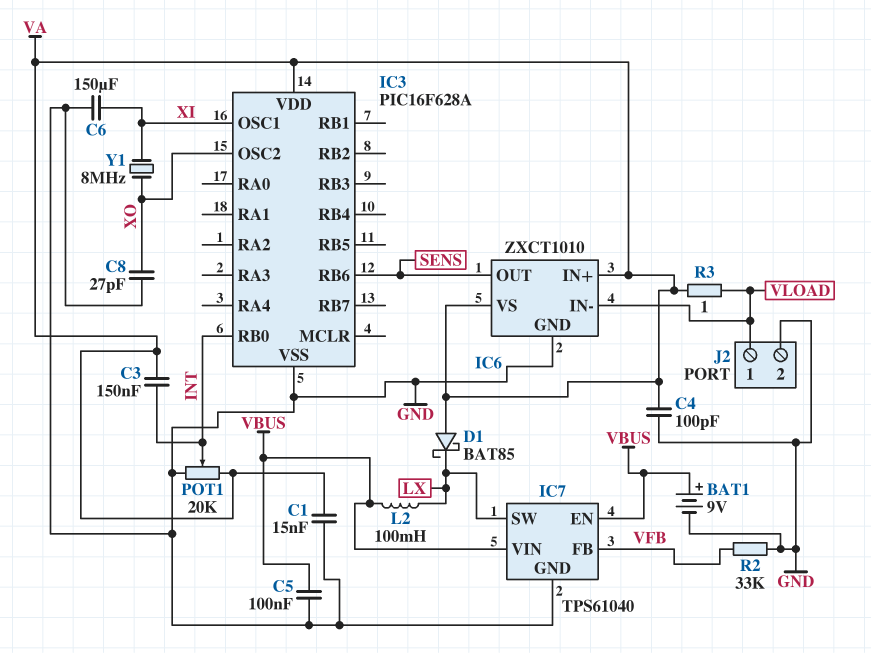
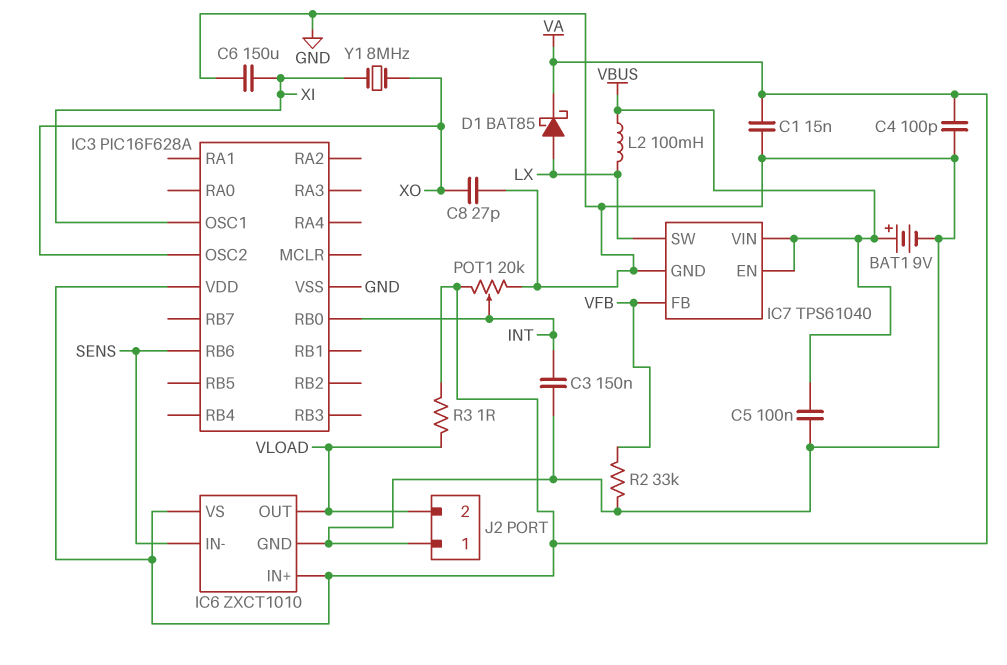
C3: 150nF (INT, VA) -> 150nF (GND, INT)
D1: schottky BAT85 (A VA, K LX) -> schottky BAT85 (A LX, K VA)
IC6 pin IN-: VLOAD -> SENS
IC6 pin OUT: SENS -> VLOAD
J2 pin 1: VLOAD -> GND
J2 pin 2: GND -> VLOAD

